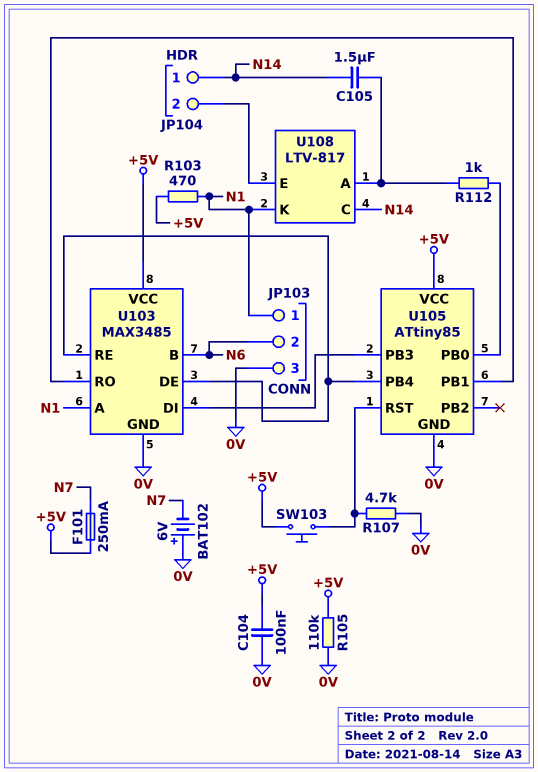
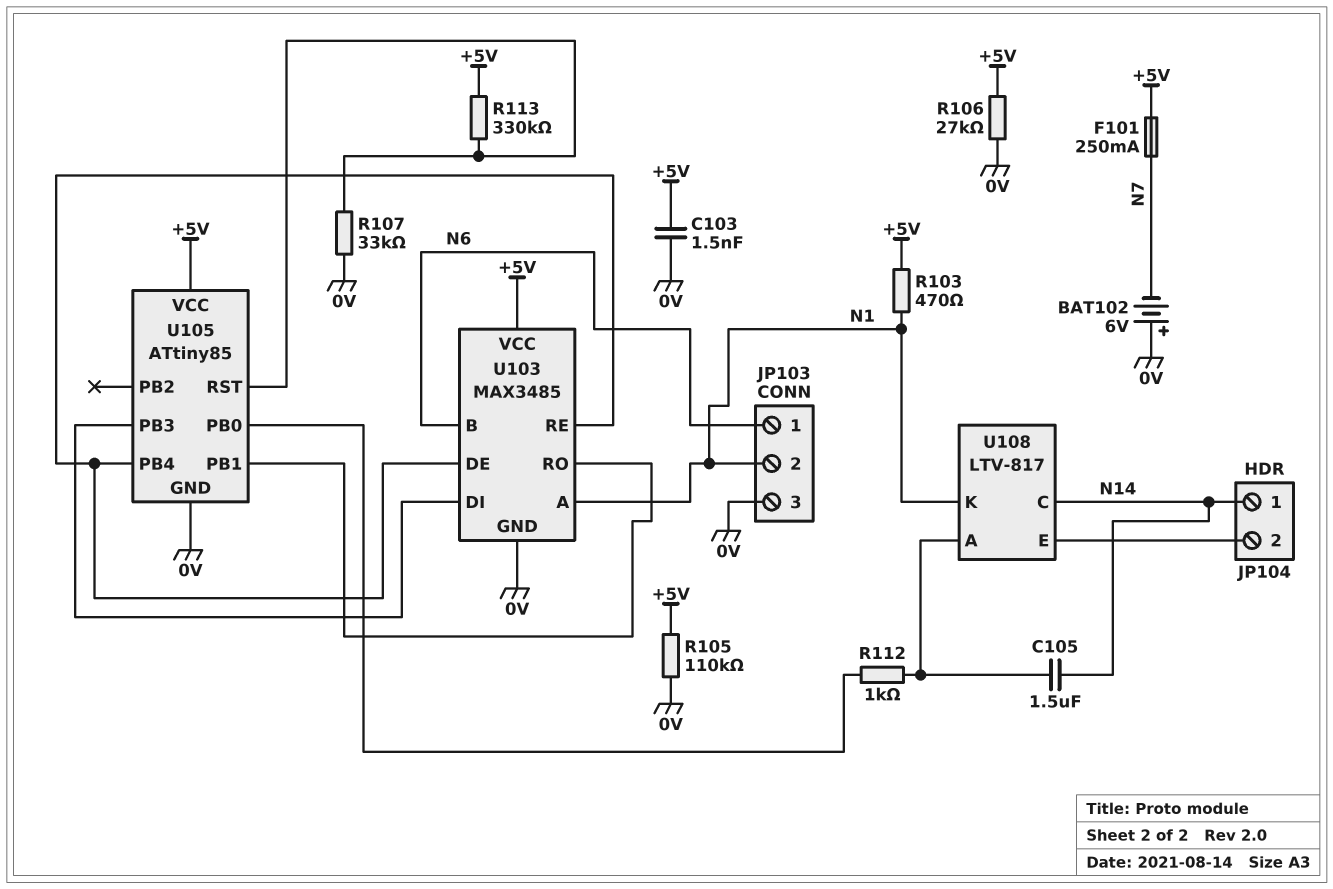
C103: none -> 1.5nF (+5V, 0V)
C104: 100nF (+5V, 0V) -> none
JP103 pin 1: N1 -> N6
JP103 pin 2: N6 -> N1
R106: none -> 27k (+5V, 0V)
R107: 4.7k (0V, U105/RST) -> 33k (0V, U105/RST)
R113: none -> 330k (+5V, U105/RST)
SW103: button (+5V, U105/RST) -> none

